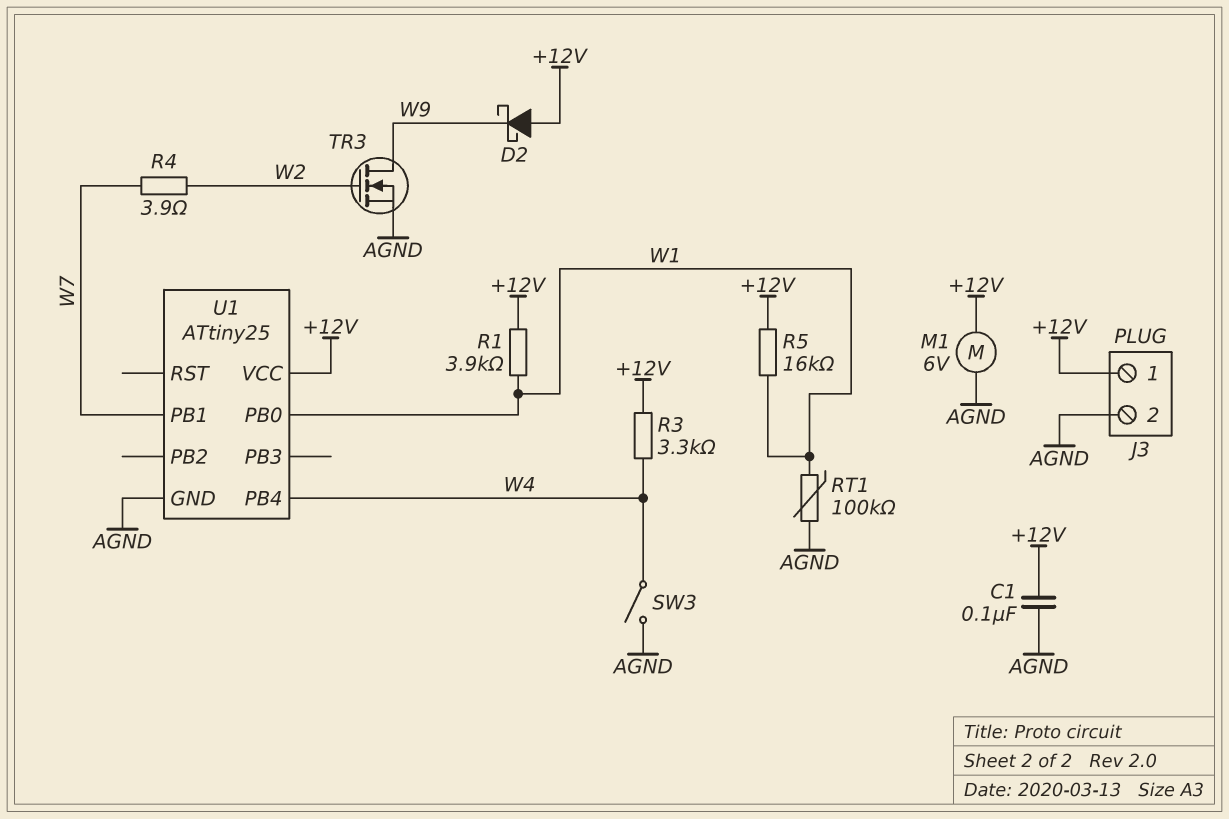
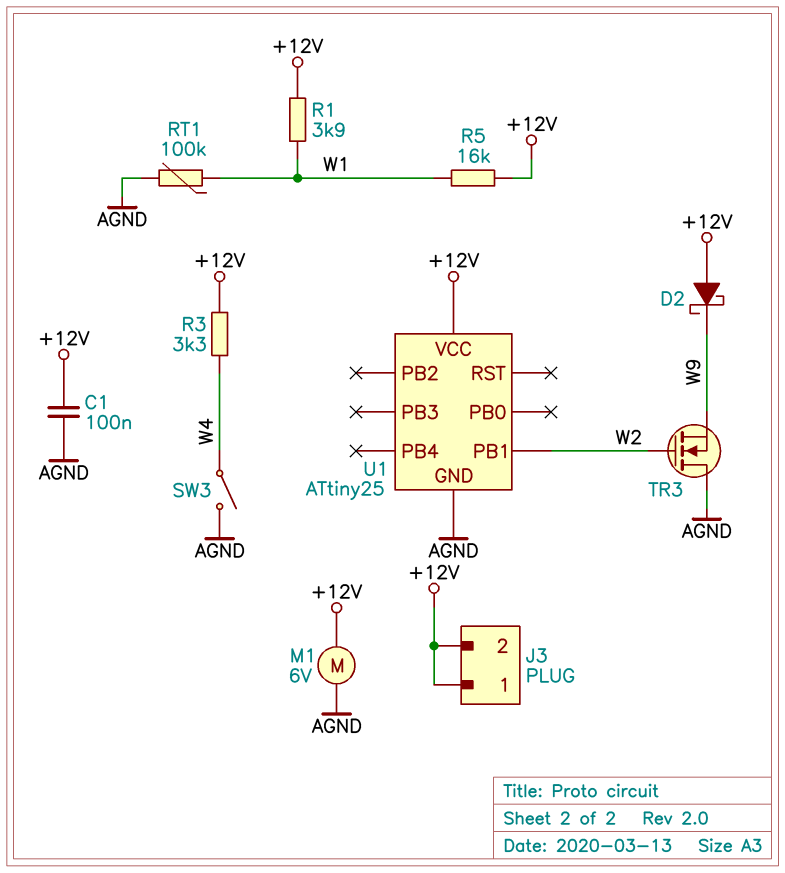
J3 pin 2: AGND -> +12V
R4: 3.9 (W2, W7) -> none
TR3: NMOS (G W2, D W9, S AGND) -> NMOS (G W2, D AGND, S W9)
U1 pin PB0: W1 -> none
U1 pin PB1: W7 -> W2
U1 pin PB4: W4 -> none

